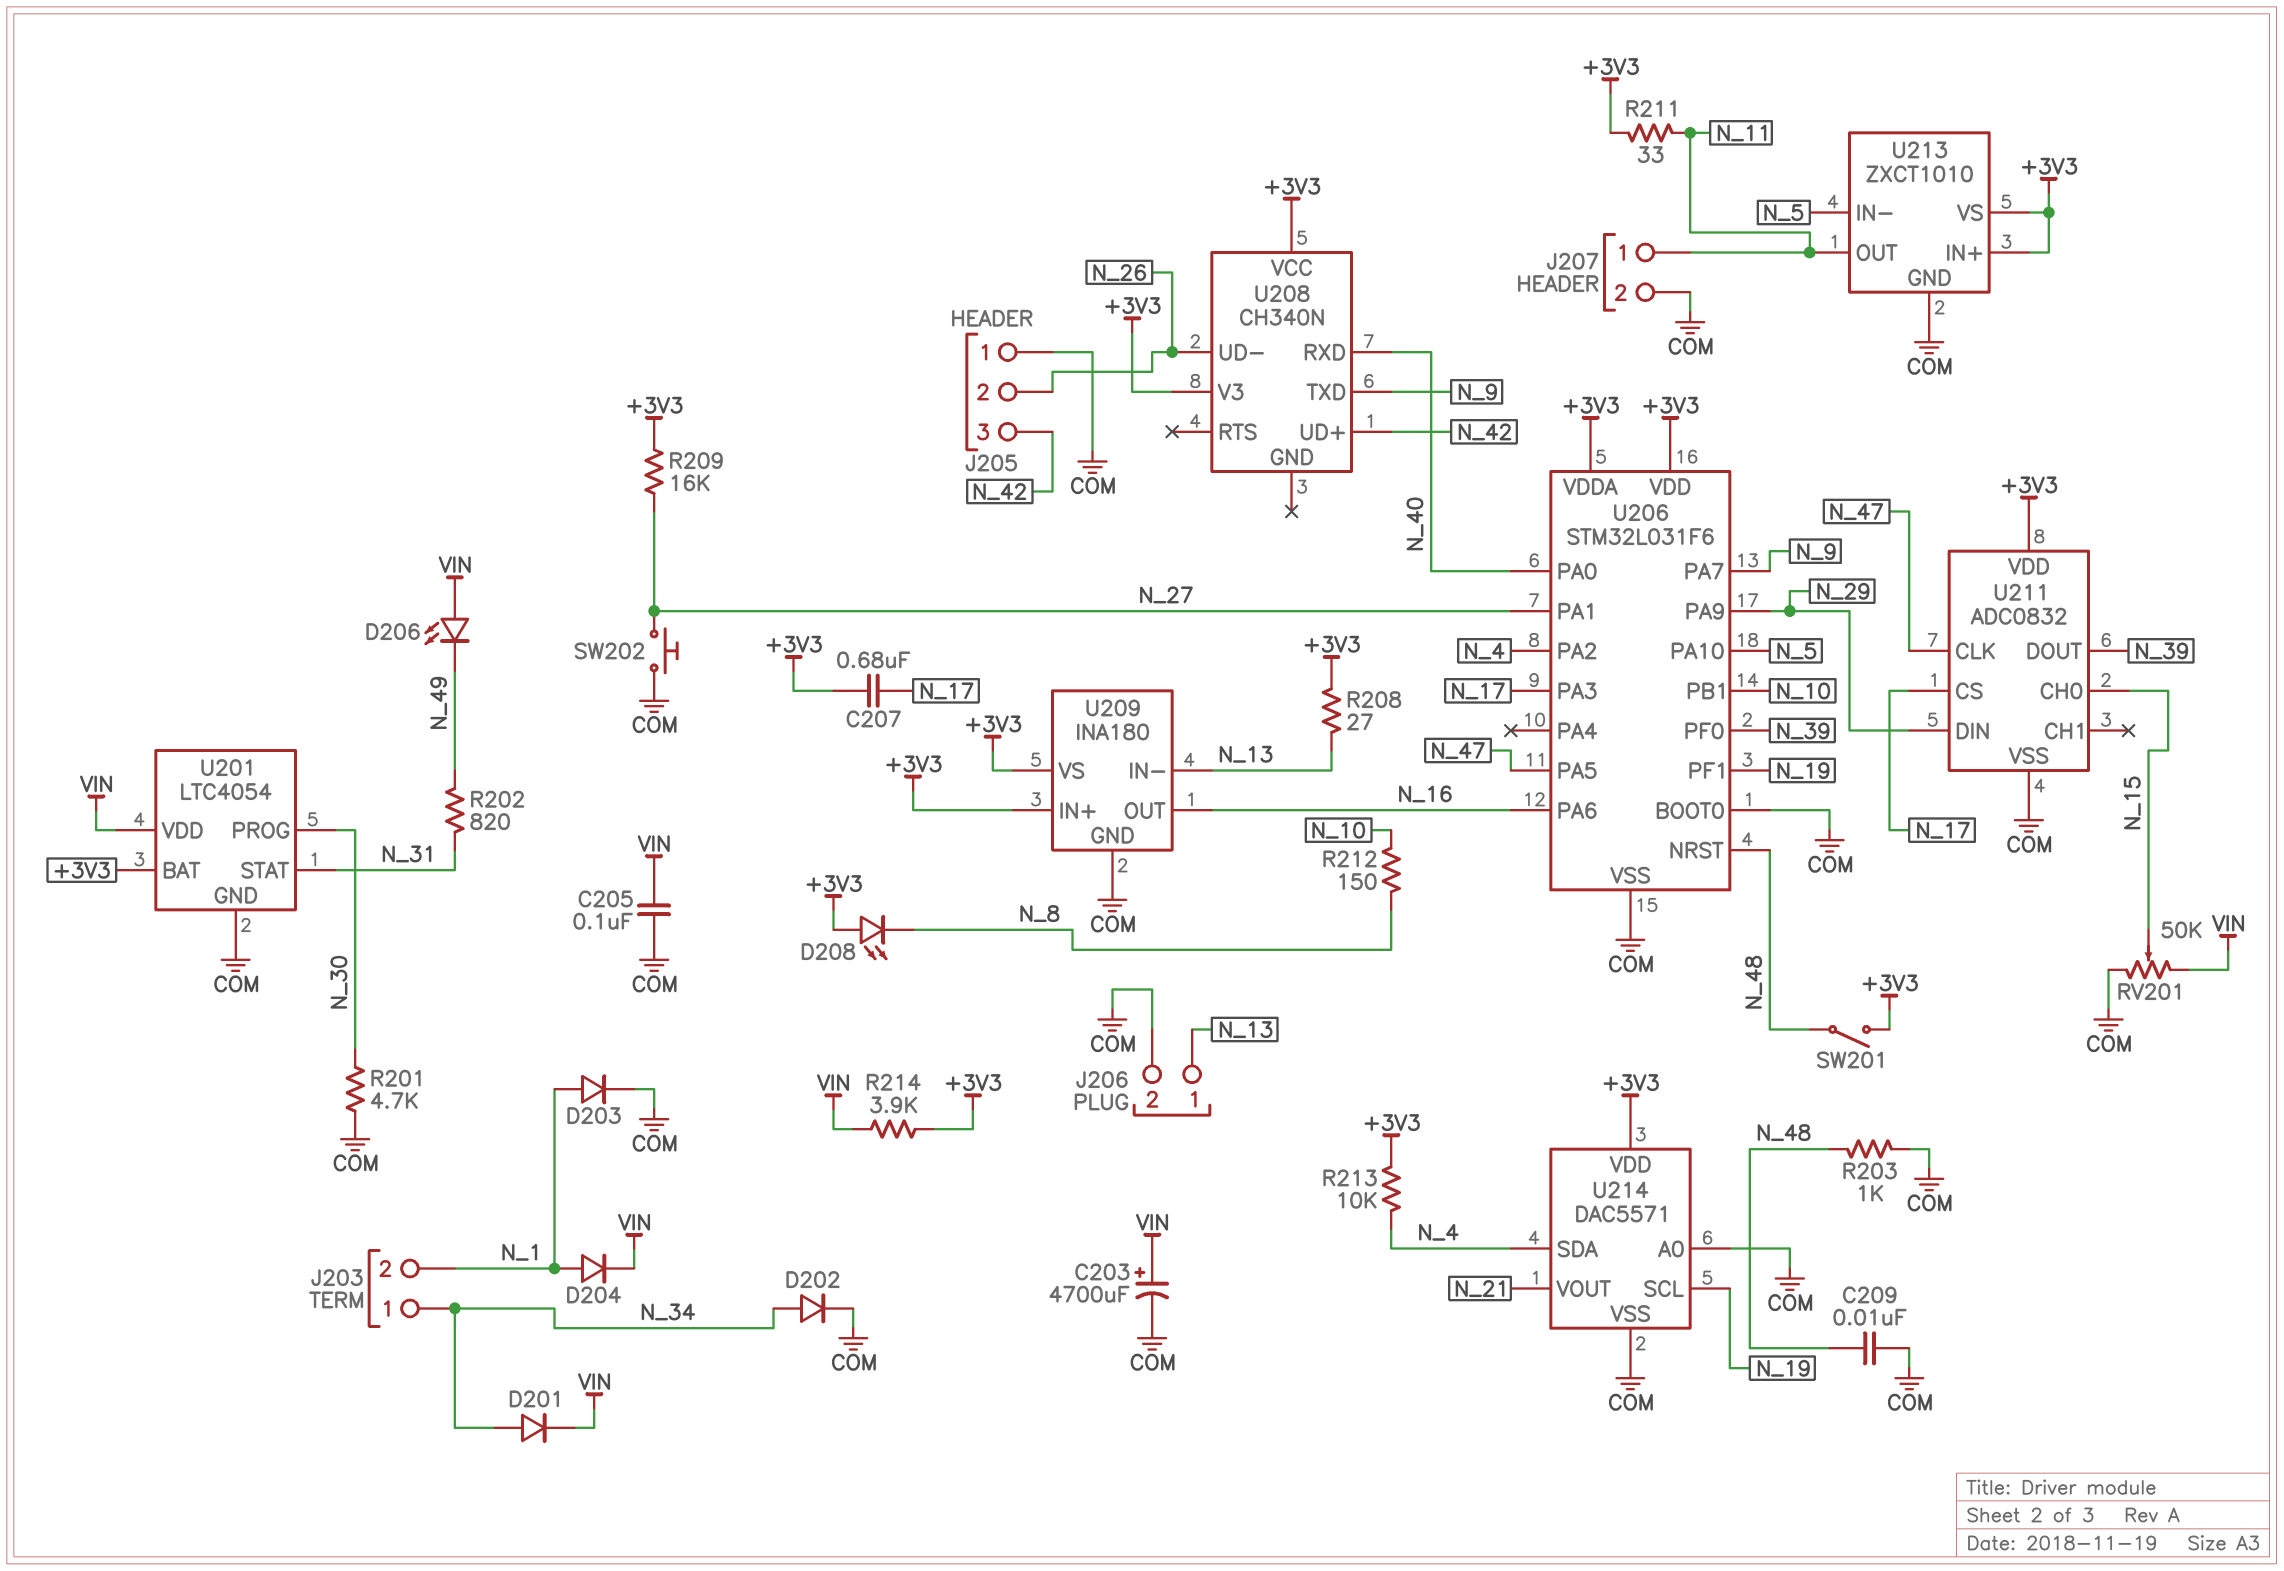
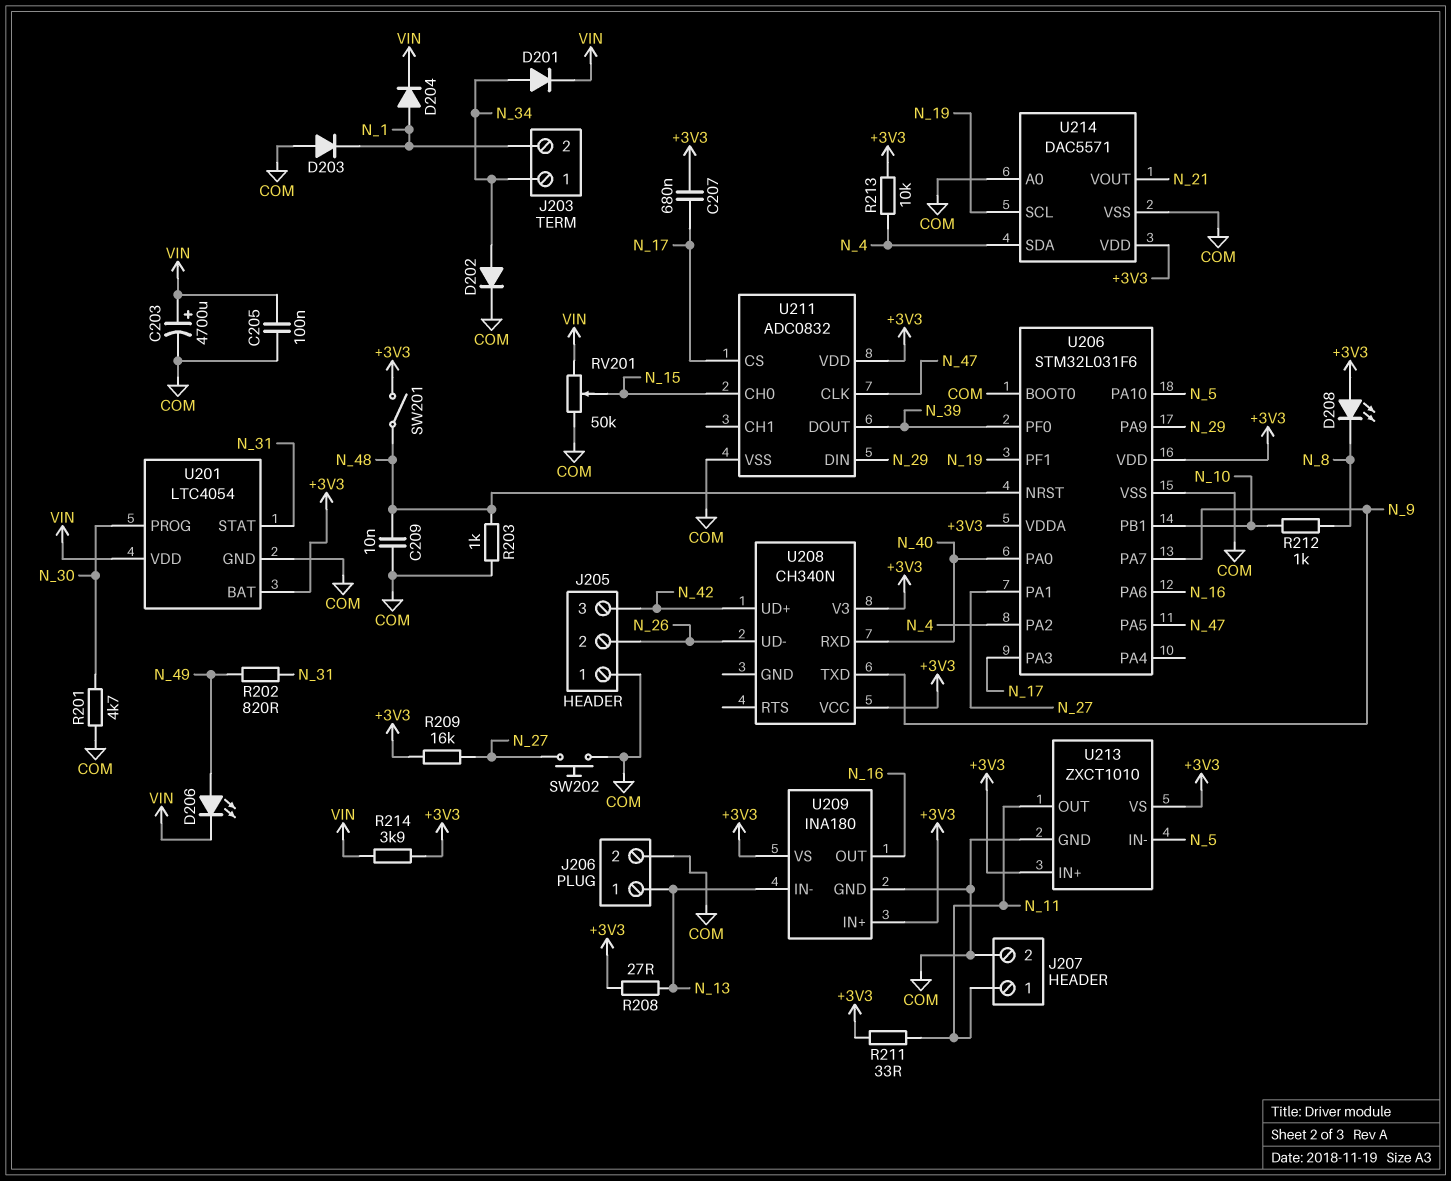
D203: diode (A N_1, K COM) -> diode (A COM, K N_1)
D206: LED (A VIN, K N_49) -> LED (A N_49, K VIN)
R212: 150 (N_8, N_10) -> 1k (N_8, N_10)

